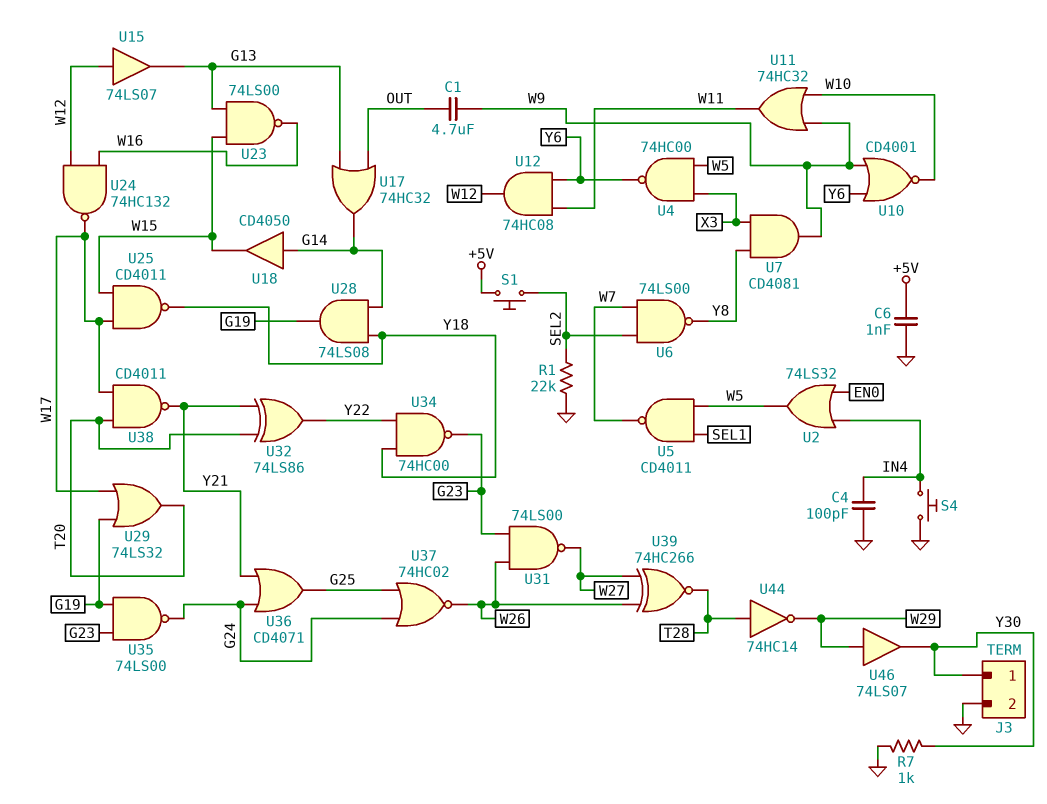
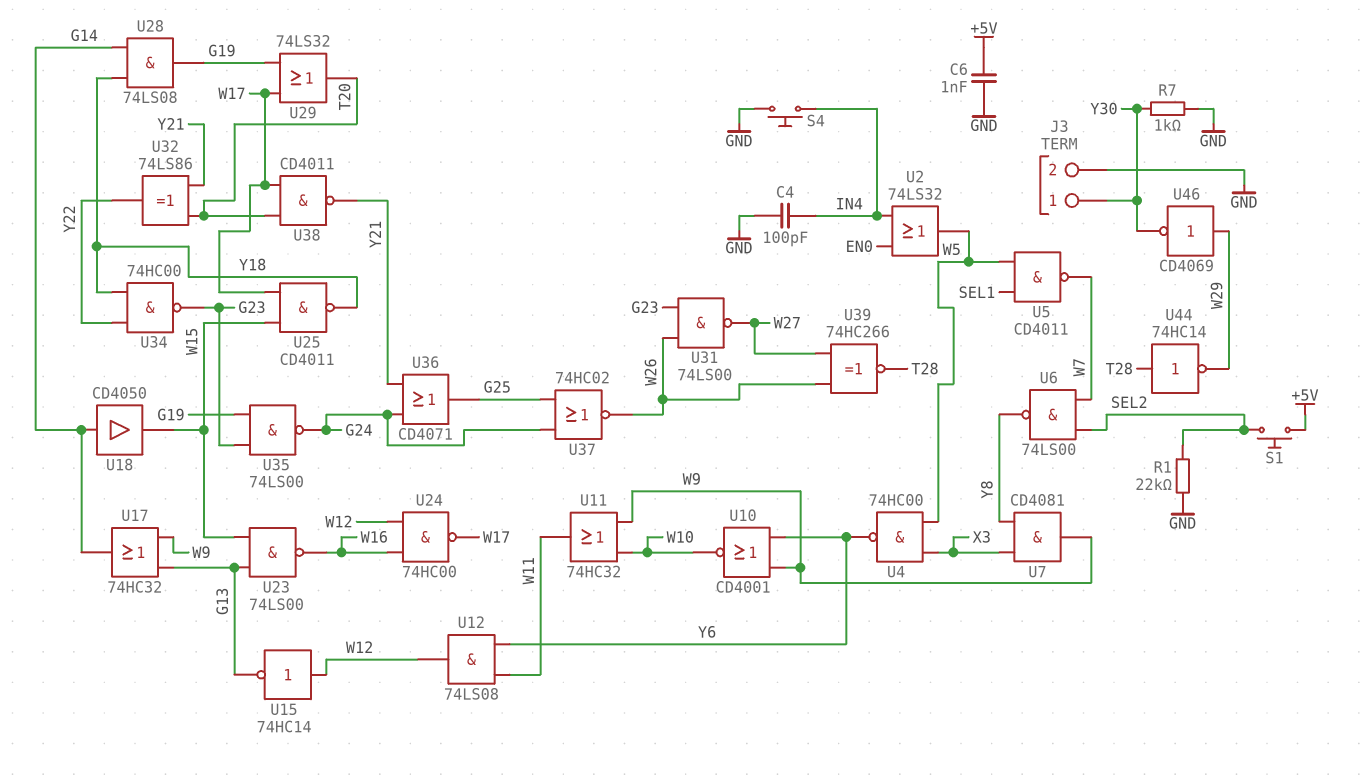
C1: 4.7uF (OUT, W9) -> none
U12: AND 74HC08 (in W11, in Y6, out W12) -> AND 74LS08 (in W11, in Y6, out W12)
U15: buffer 74LS07 (in W12, out G13) -> NOT 74HC14 (in W12, out G13)
U17: OR 74HC32 (in G13, in OUT, out G14) -> OR 74HC32 (in G13, in W9, out G14)
U24: NAND 74HC132 (in W12, in W16, out W17) -> NAND 74HC00 (in W12, in W16, out W17)
U46: buffer 74LS07 (in W29, out Y30) -> NOT CD4069 (in W29, out Y30)

